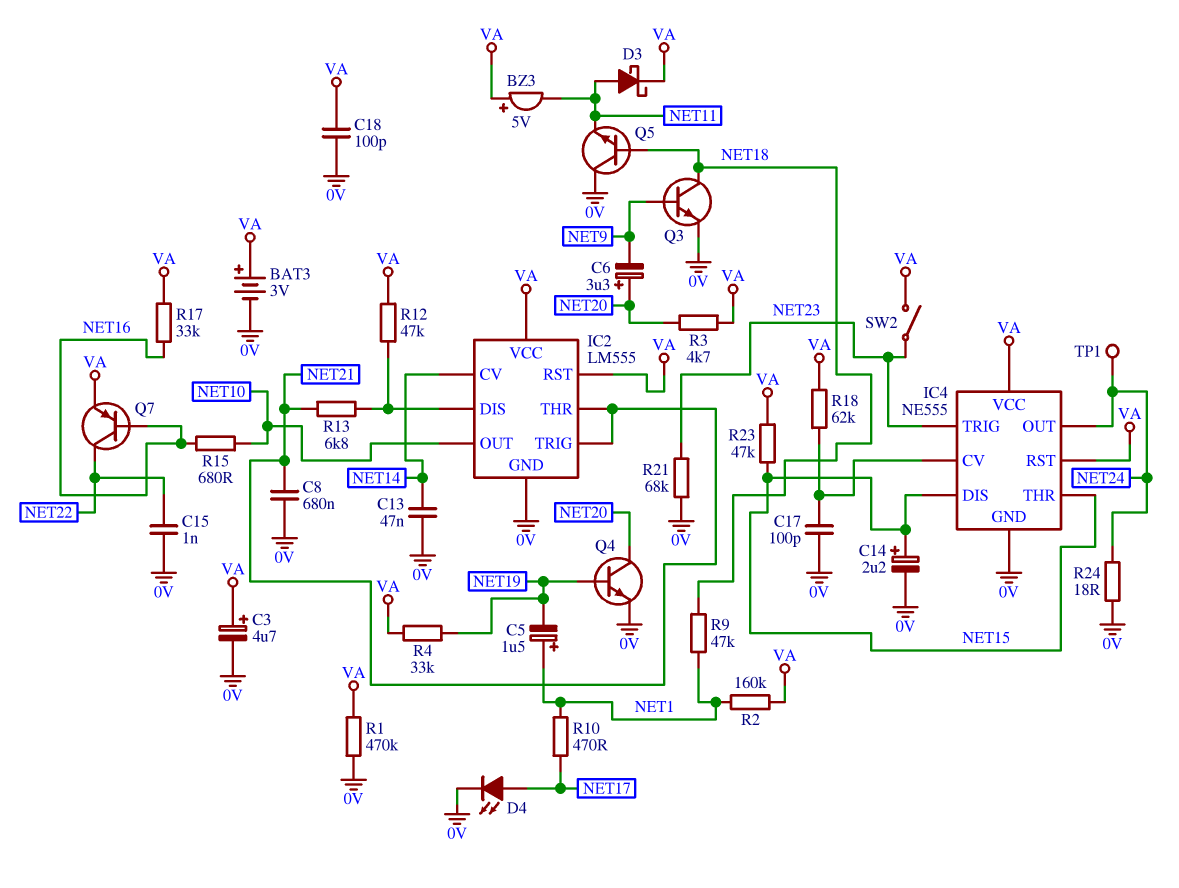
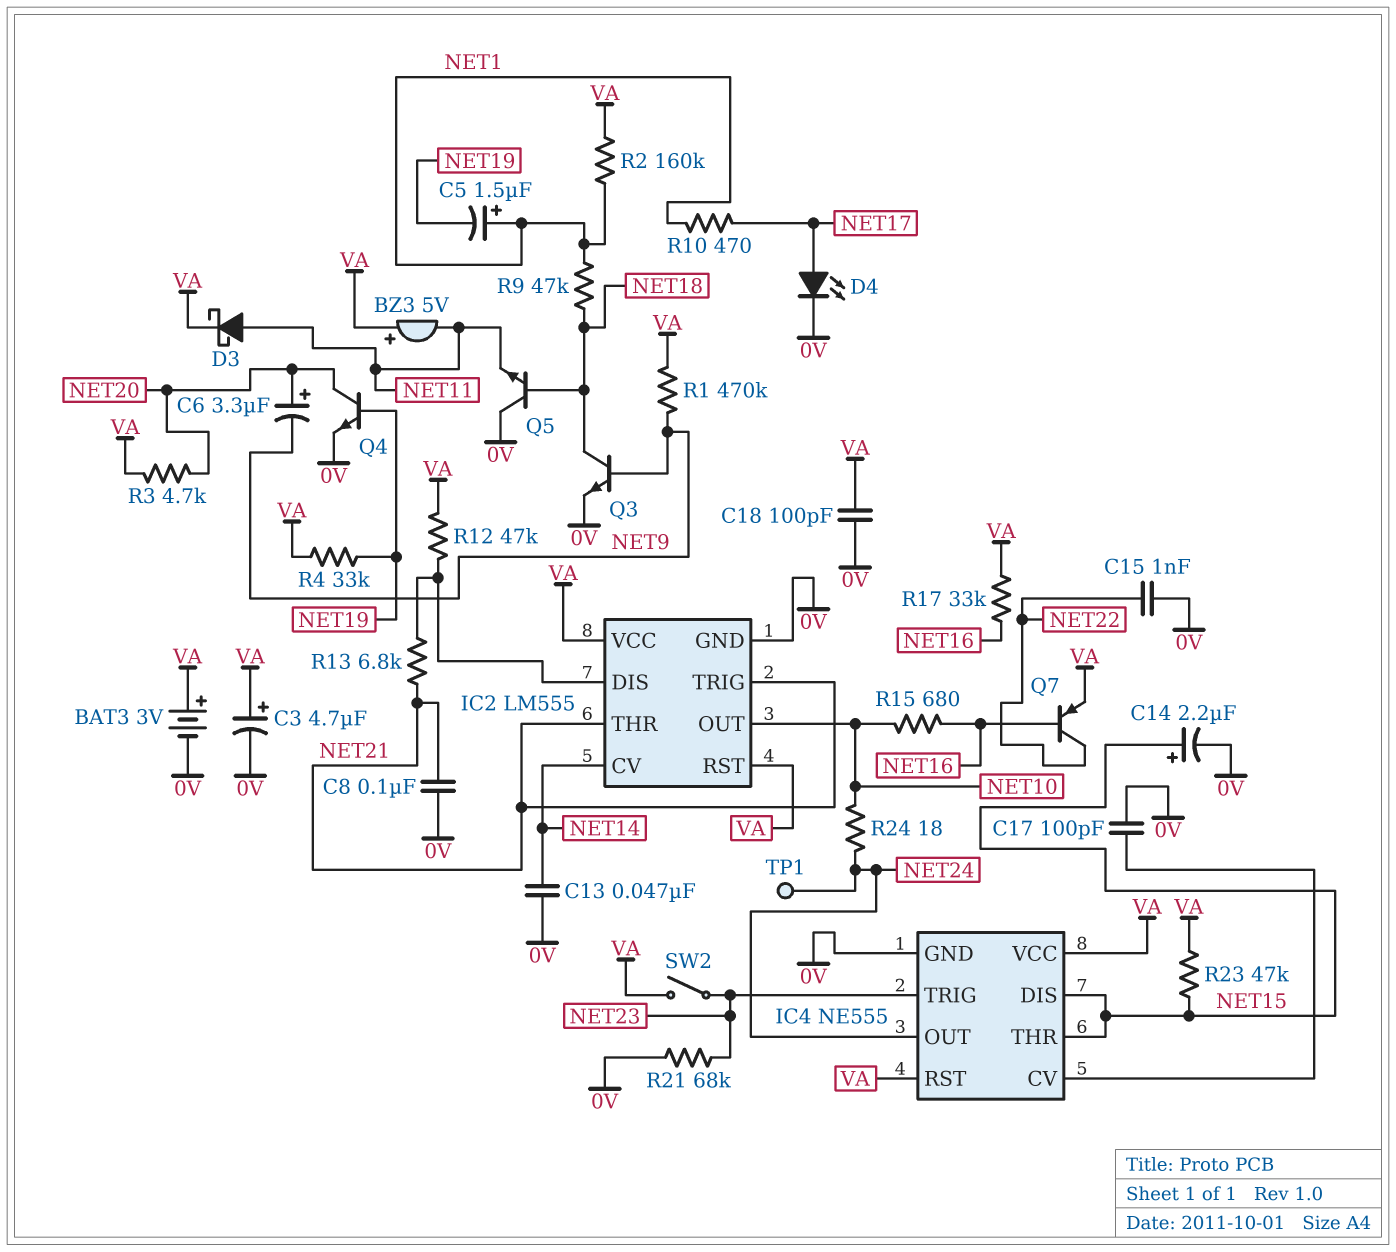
C8: 680nF (0V, NET21) -> 100nF (0V, NET21)
R1: 470k (0V, VA) -> 470k (NET9, VA)
R18: 62k (IC4/CV, VA) -> none
R24: 18 (0V, NET24) -> 18 (NET10, NET24)

